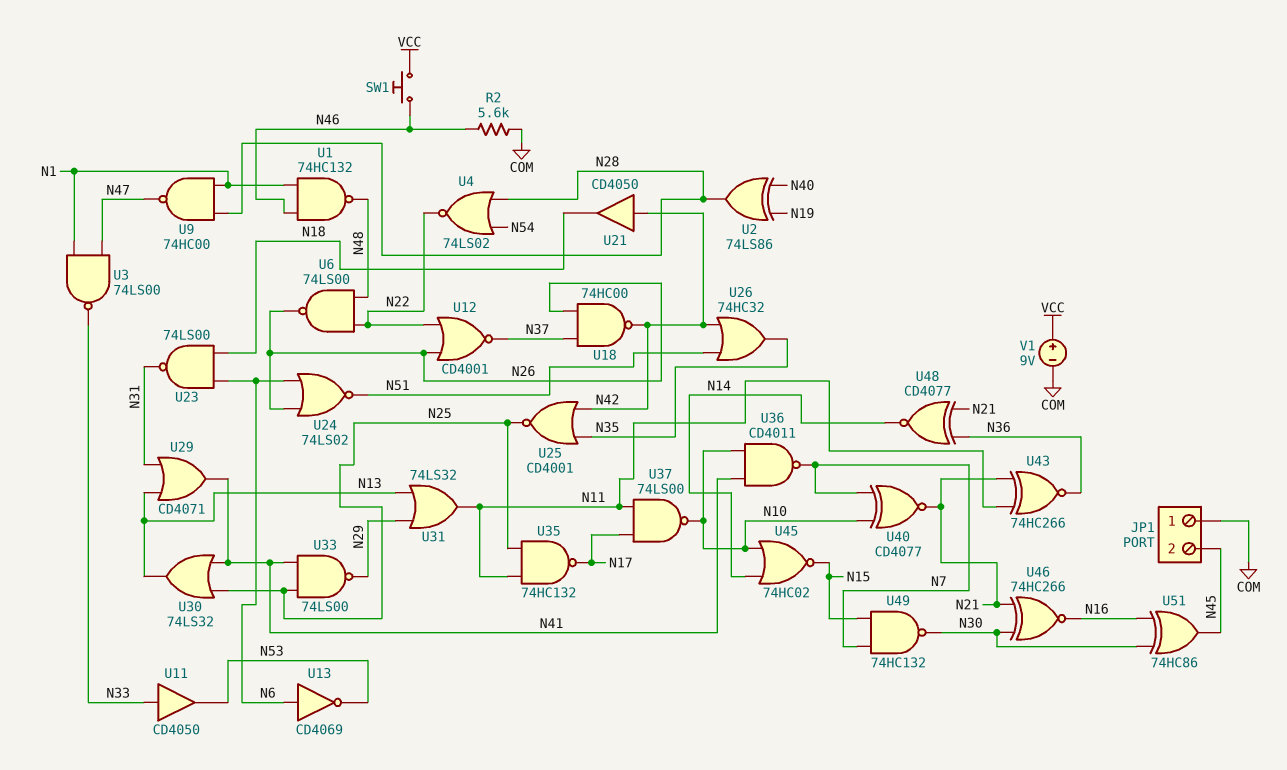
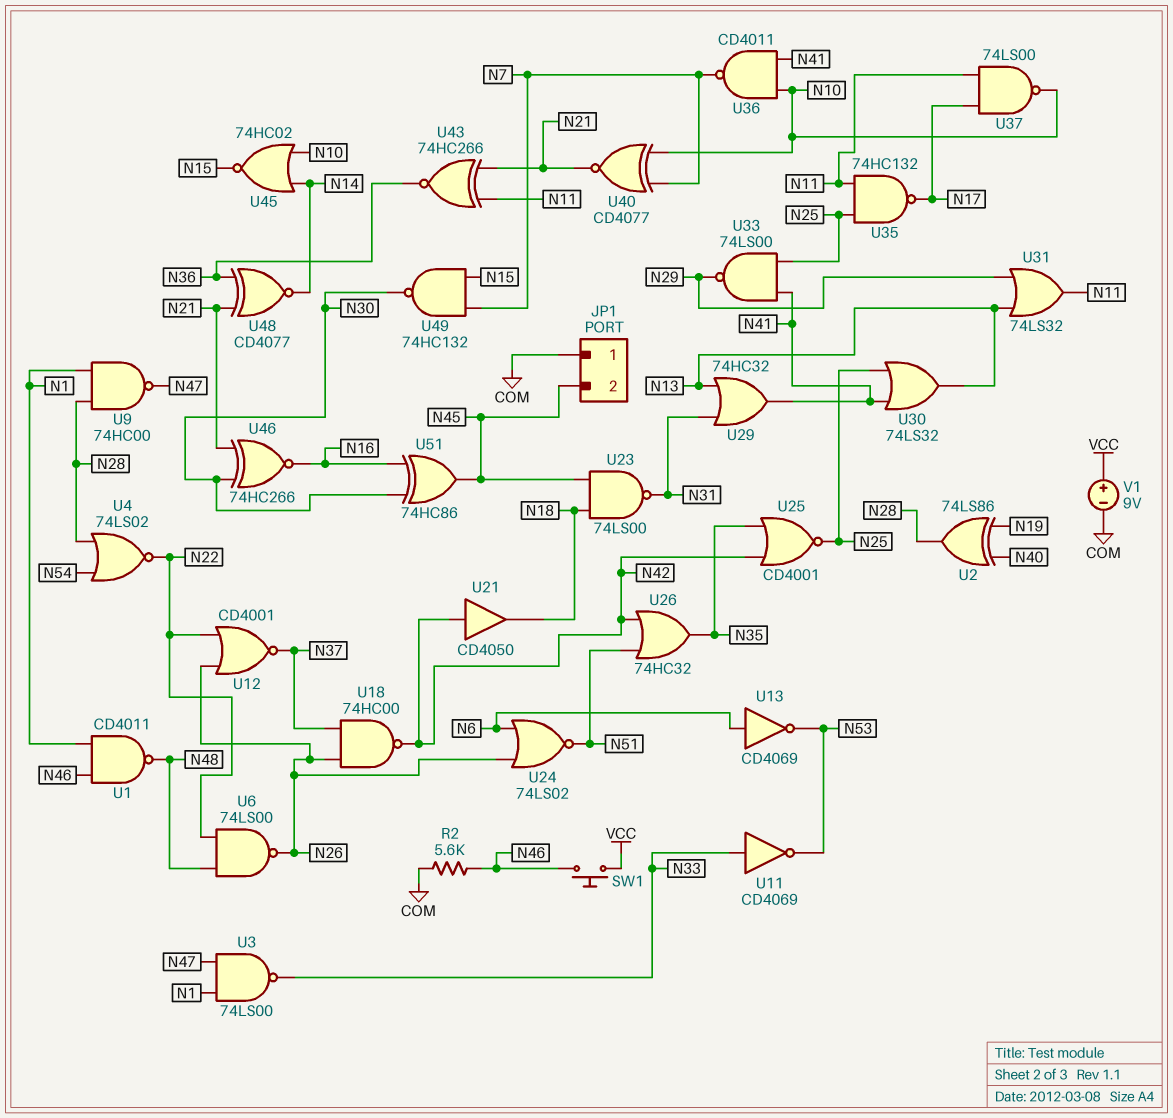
U1: NAND 74HC132 (in N1, in N46, out N48) -> NAND CD4011 (in N1, in N46, out N48)
U11: buffer CD4050 (in N33, out N53) -> NOT CD4069 (in N33, out N53)
U23: NAND 74LS00 (in N6, in N18, out N31) -> NAND 74LS00 (in N18, in N45, out N31)
U29: OR CD4071 (in N13, in N31, out N41) -> OR 74HC32 (in N13, in N31, out N41)

